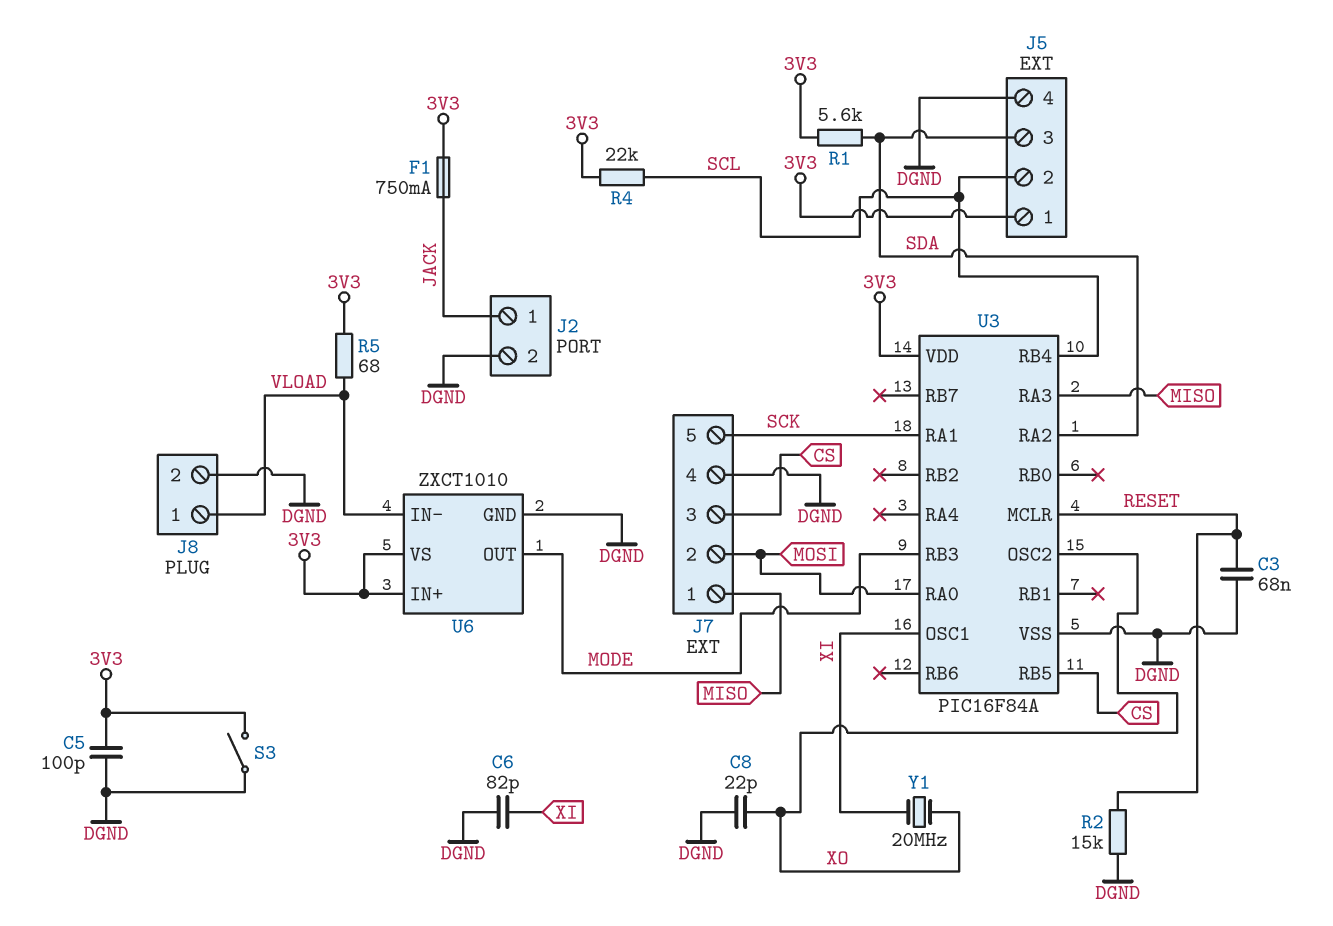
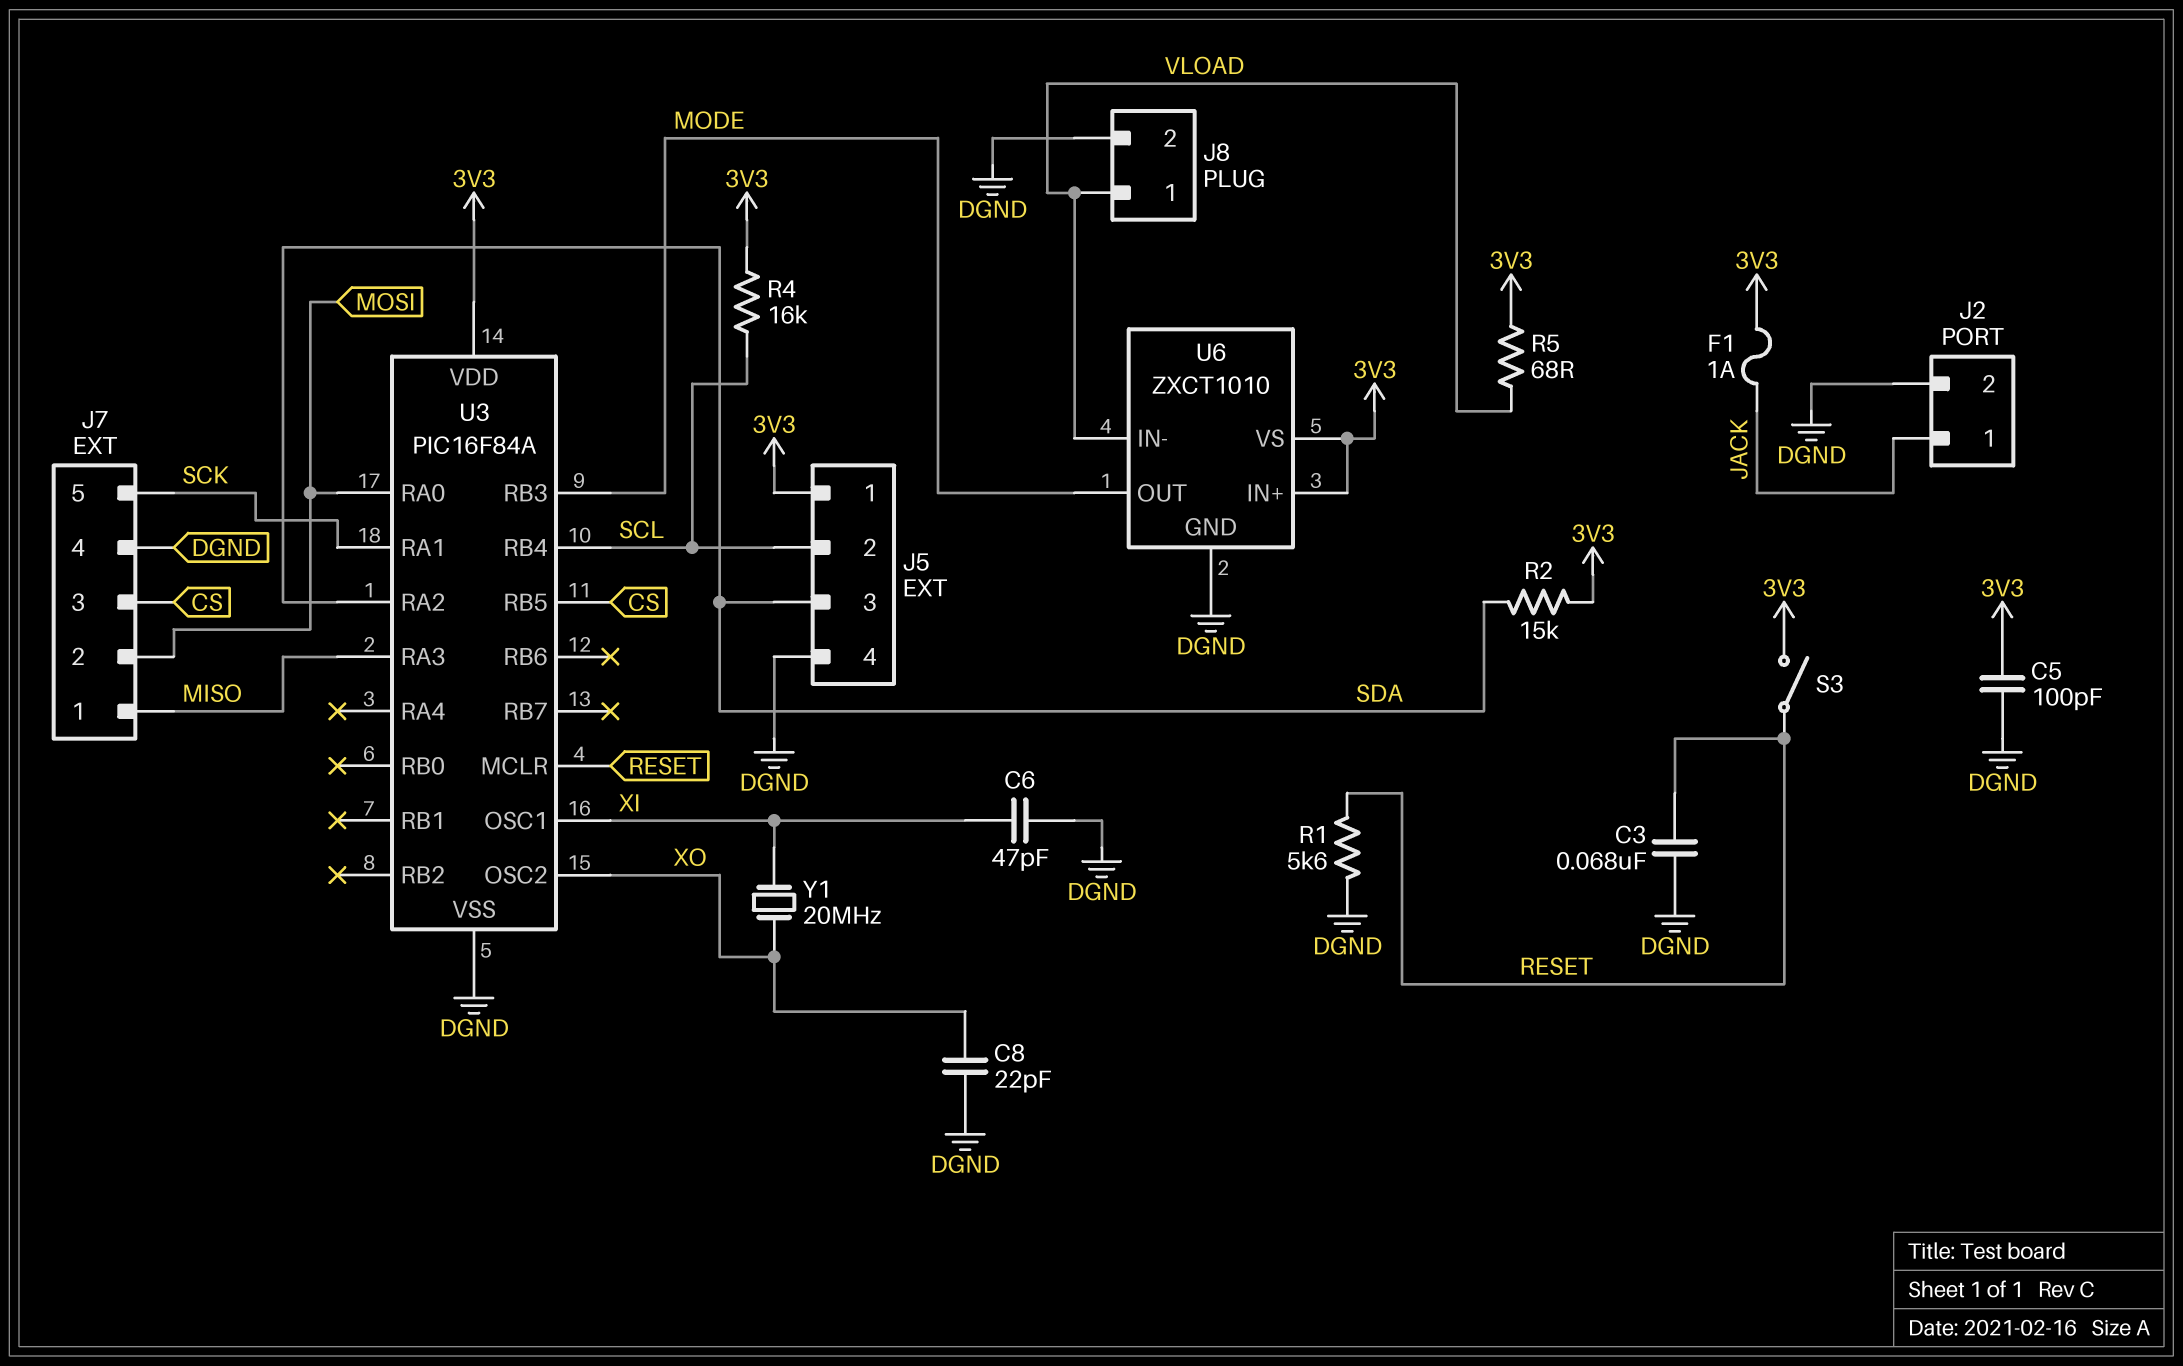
C6: 82pF (DGND, XI) -> 47pF (DGND, XI)
F1: 750mA (3V3, JACK) -> 1A (3V3, JACK)
R1: 5.6k (3V3, SDA) -> 5.6k (DGND, RESET)
R2: 15k (DGND, RESET) -> 15k (3V3, SDA)
R4: 22k (3V3, SCL) -> 16k (3V3, SCL)
S3: switch (3V3, DGND) -> switch (3V3, RESET)

